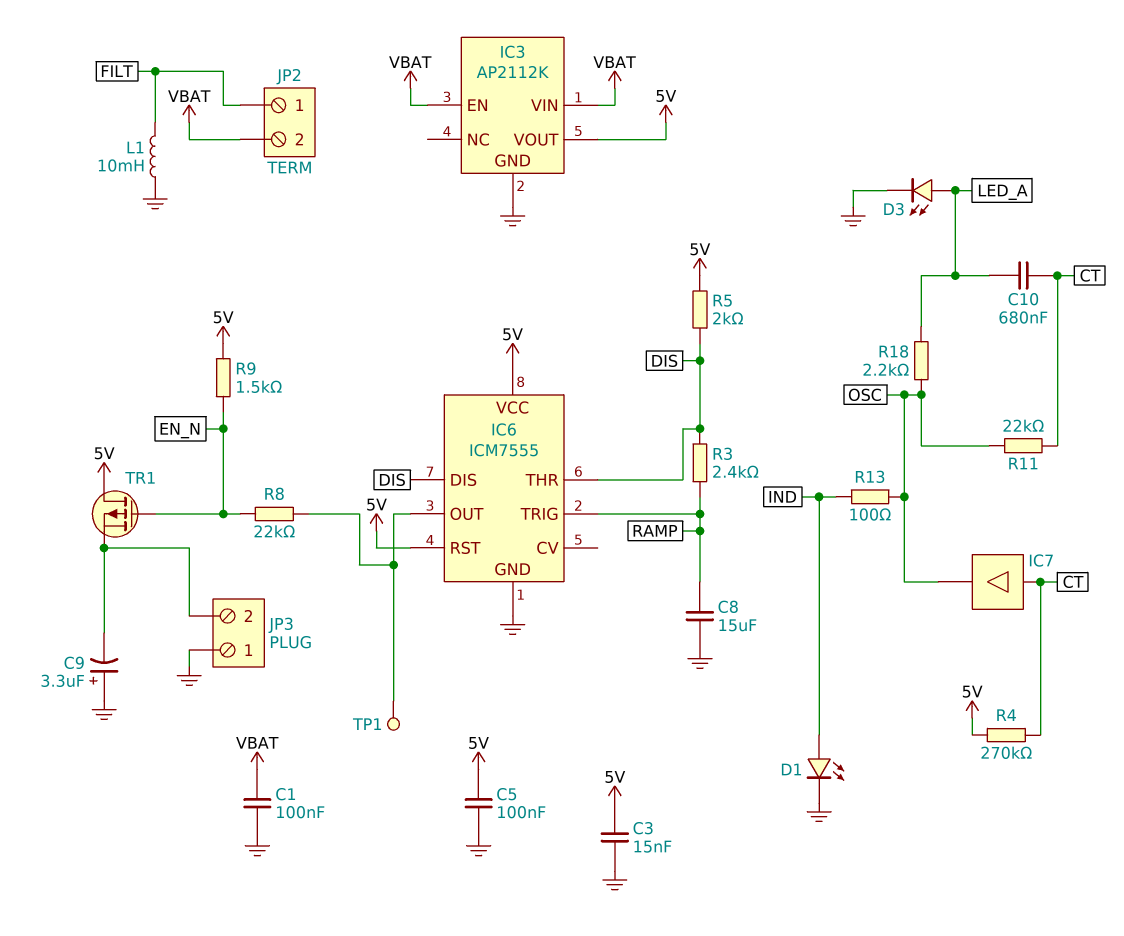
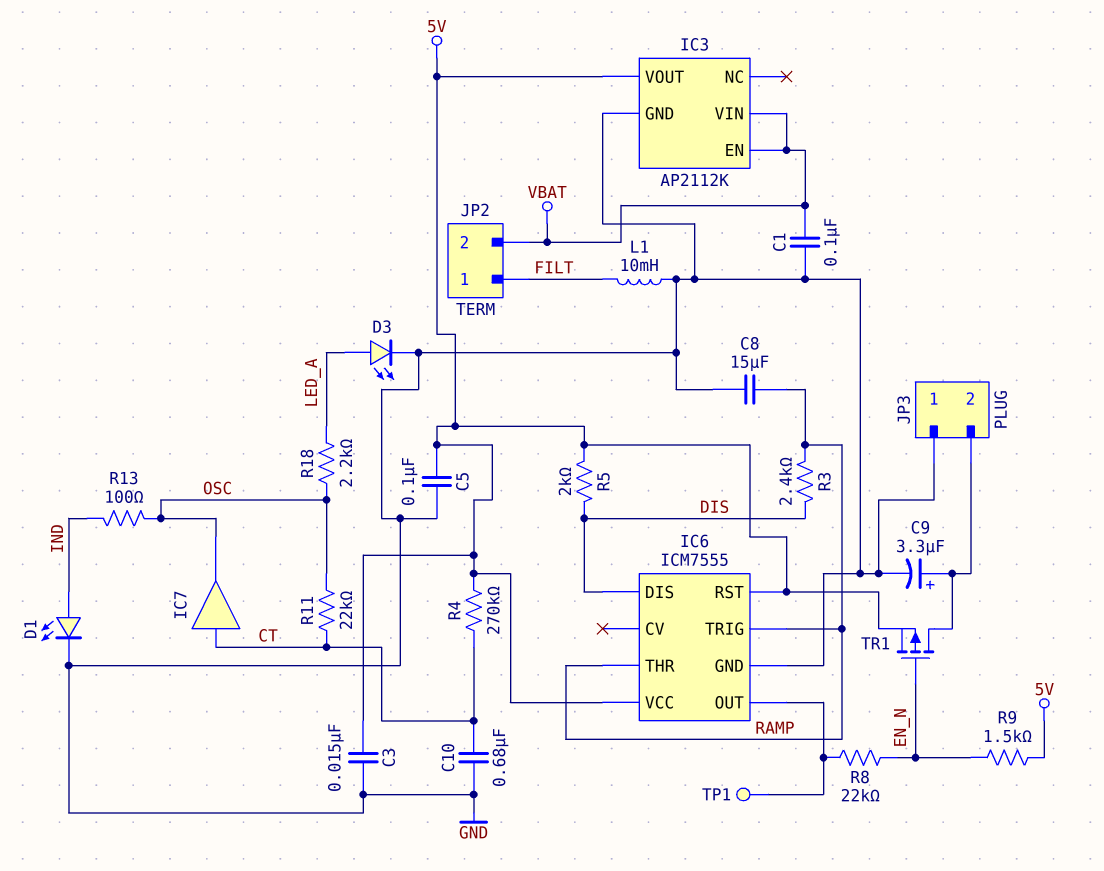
C9: 3.3uF (plus GND, minus JP3/2) -> 3.3uF (plus JP3/2, minus GND)
C10: 680nF (CT, LED_A) -> 680nF (CT, GND)
IC6 pin THR: DIS -> RAMP
TR1: PMOS (G EN_N, D 5V, S JP3/2) -> PMOS (G EN_N, D JP3/2, S 5V)

